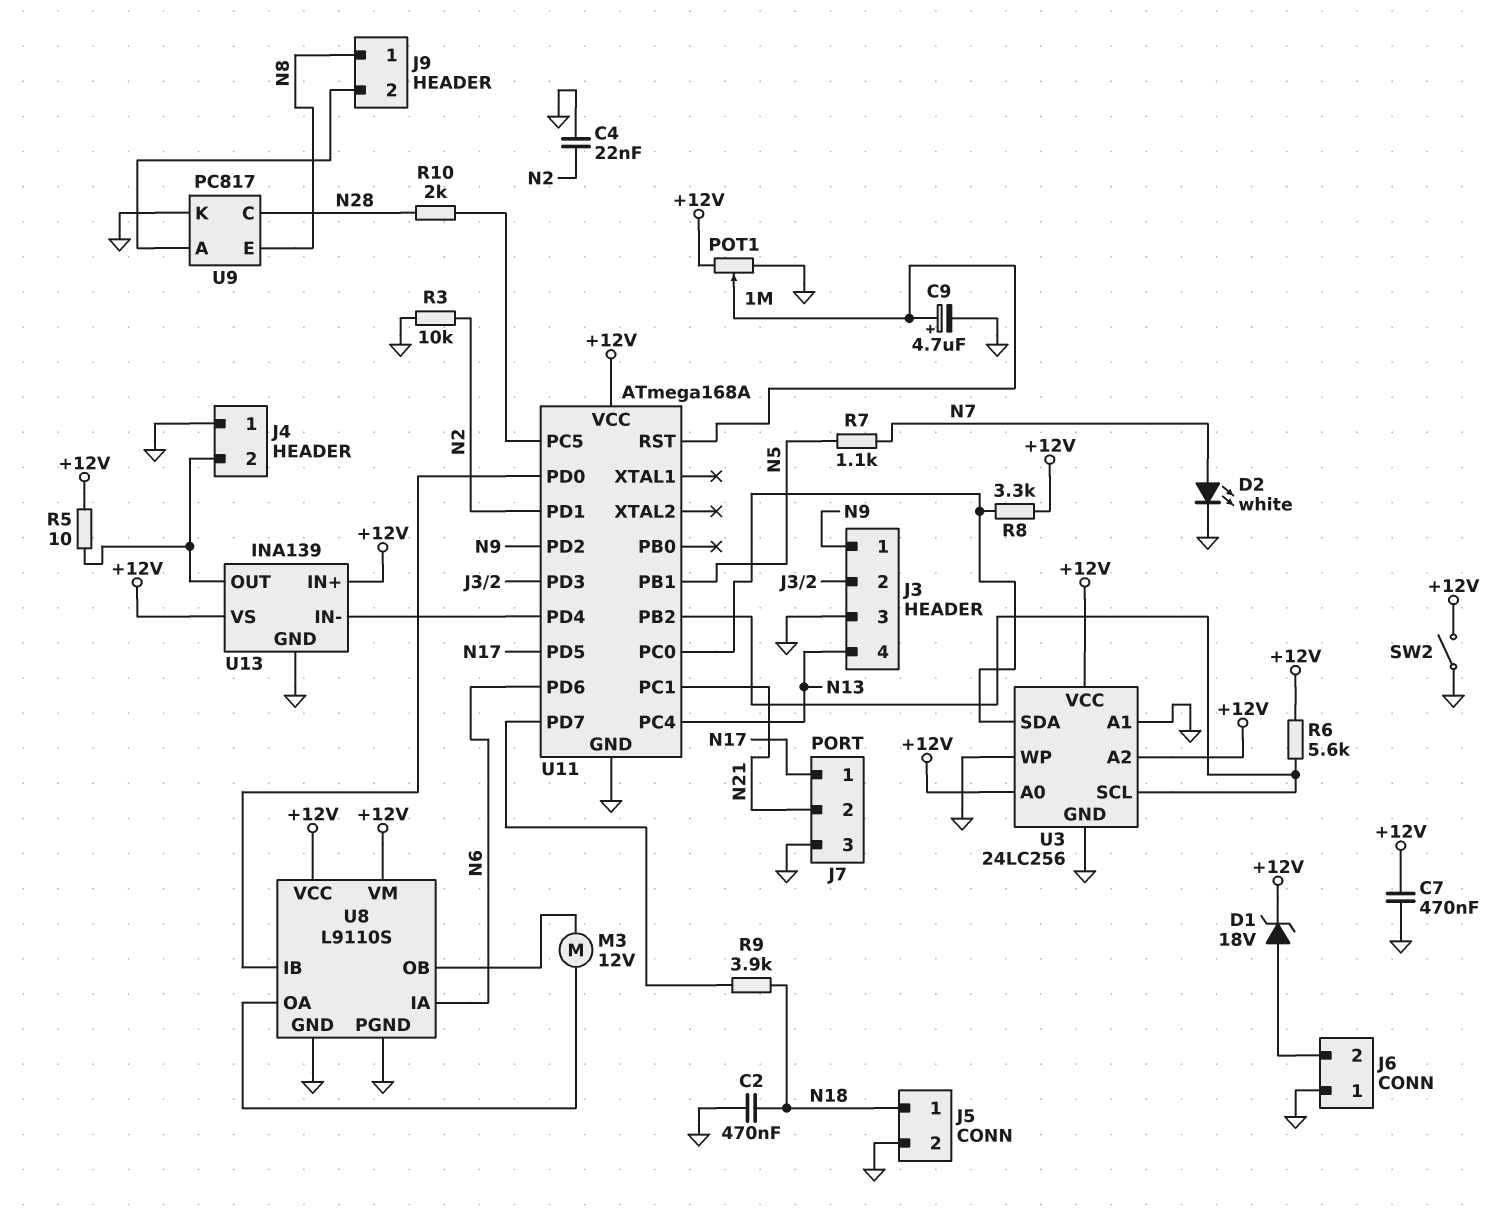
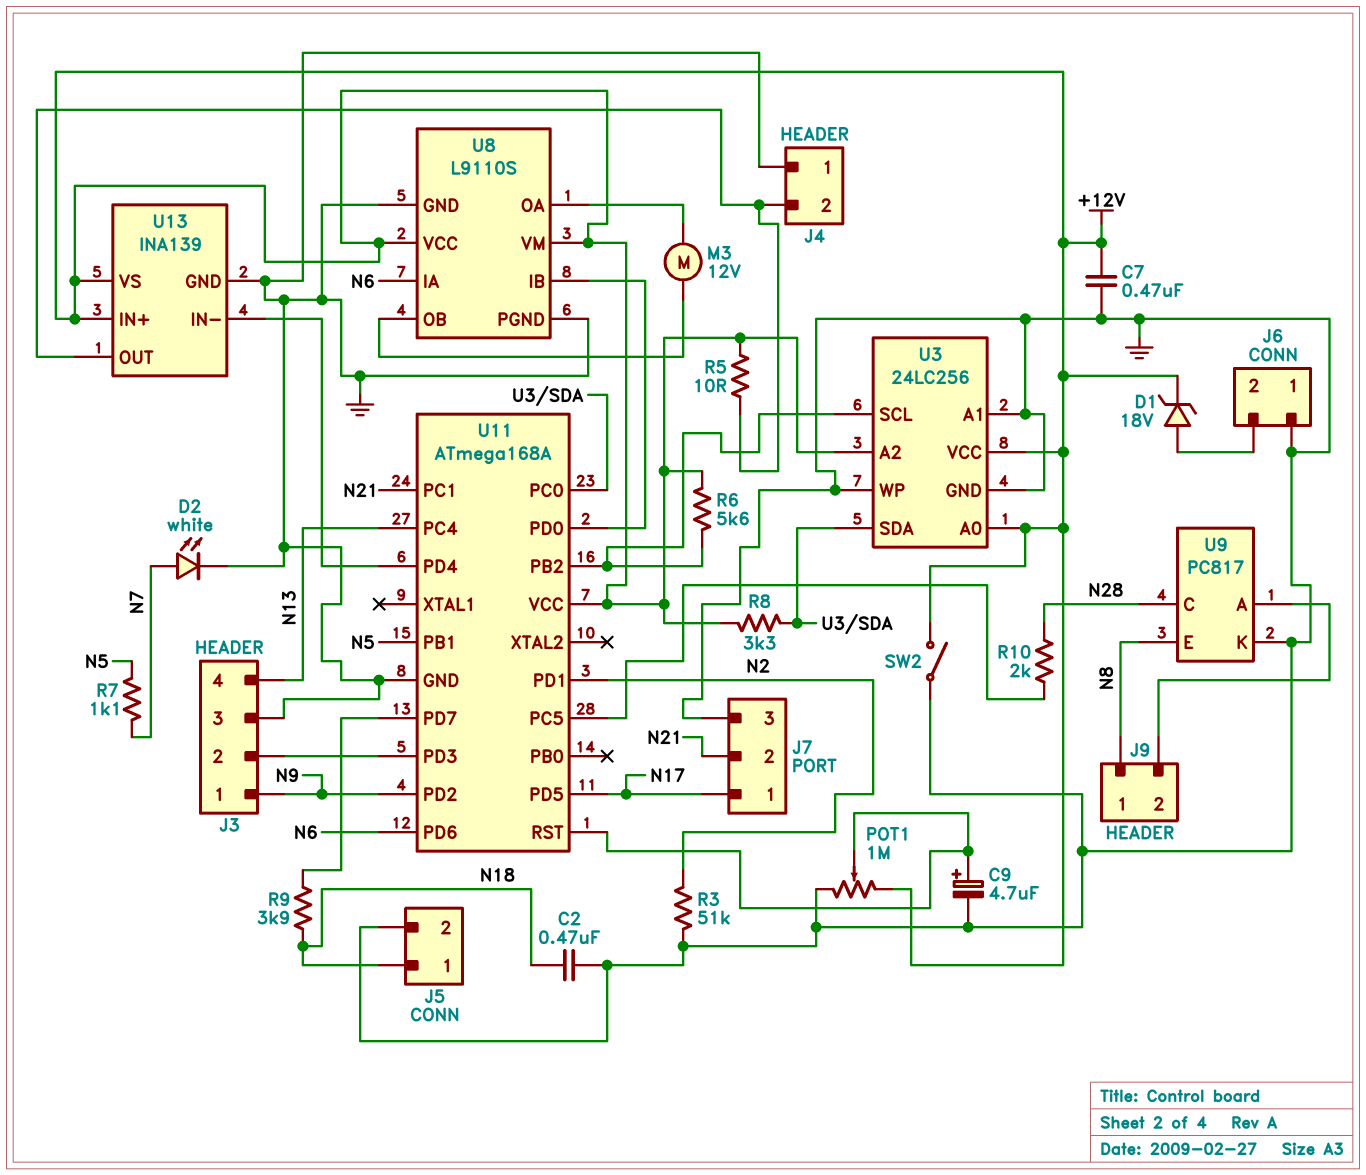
C4: 22nF (GND, N2) -> none
R3: 10k (GND, N2) -> 51k (GND, N2)

